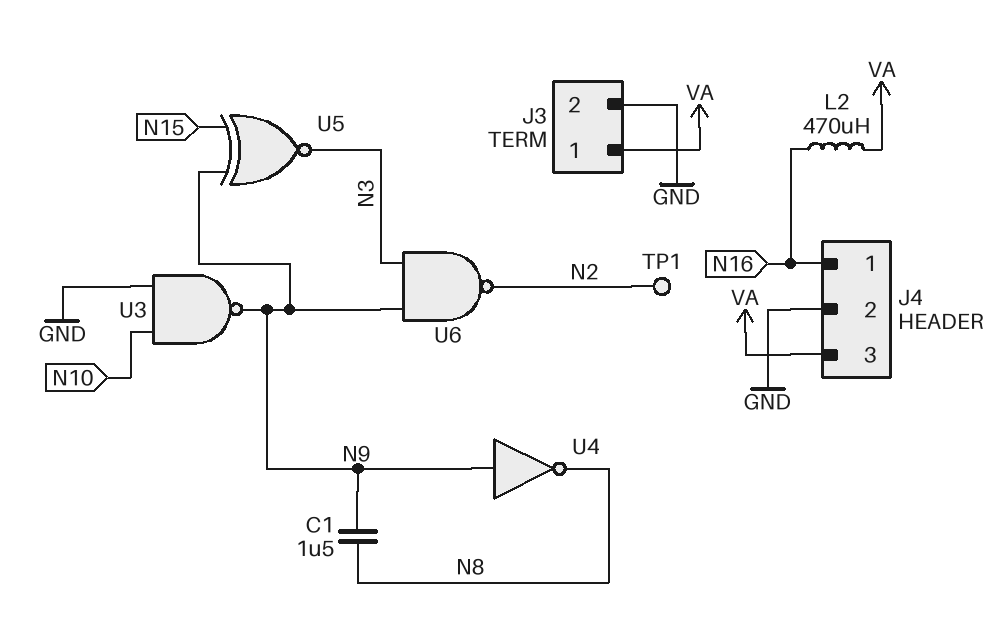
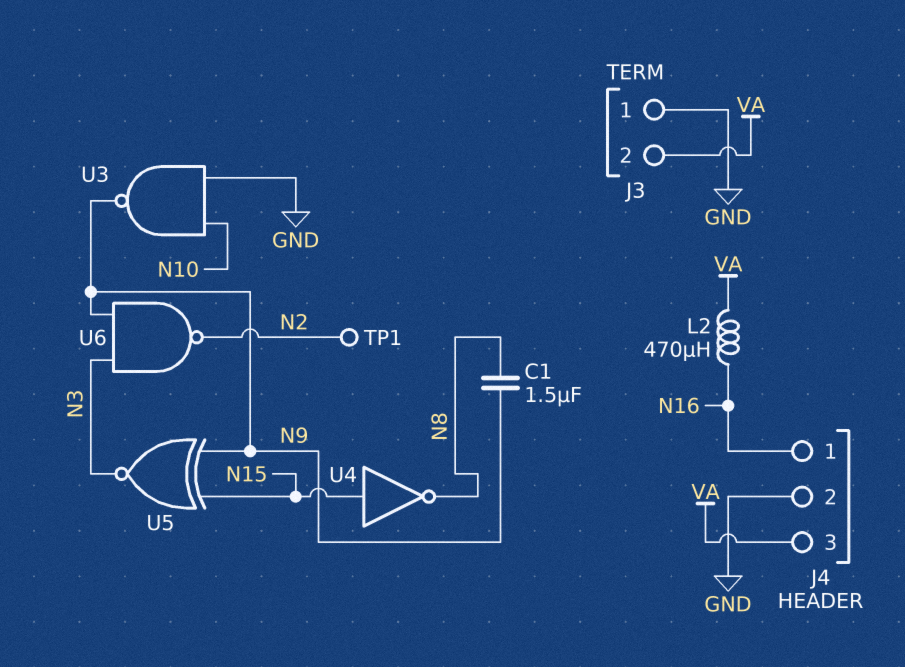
J3 pin 1: VA -> GND
J3 pin 2: GND -> VA
U4: NOT (in N9, out N8) -> NOT (in N15, out N8)

